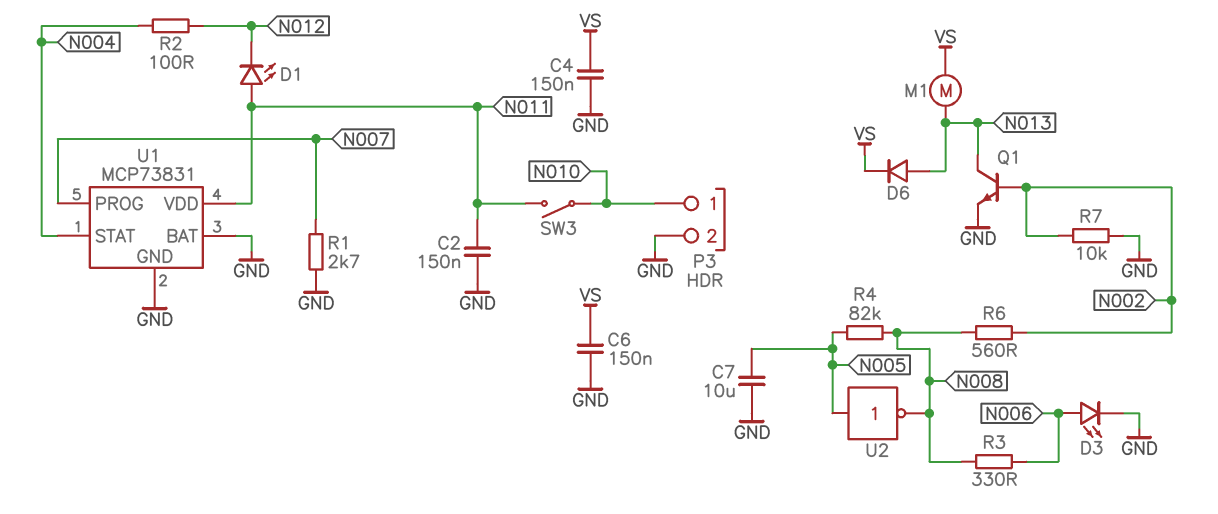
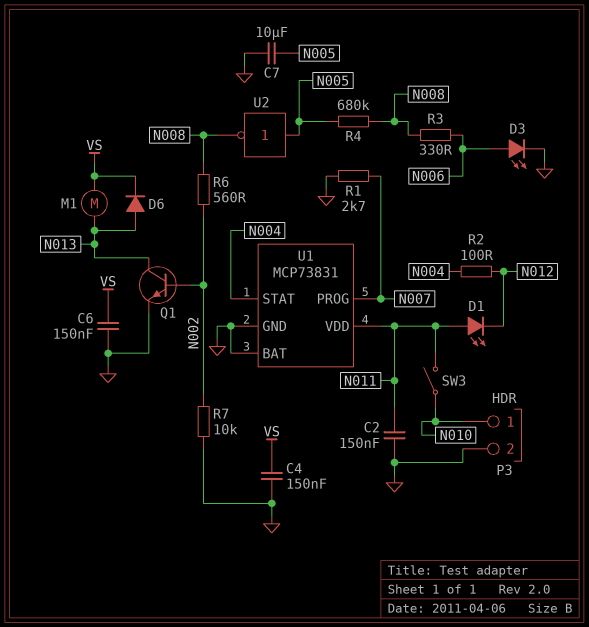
R4: 82k (N005, N008) -> 680k (N005, N008)

